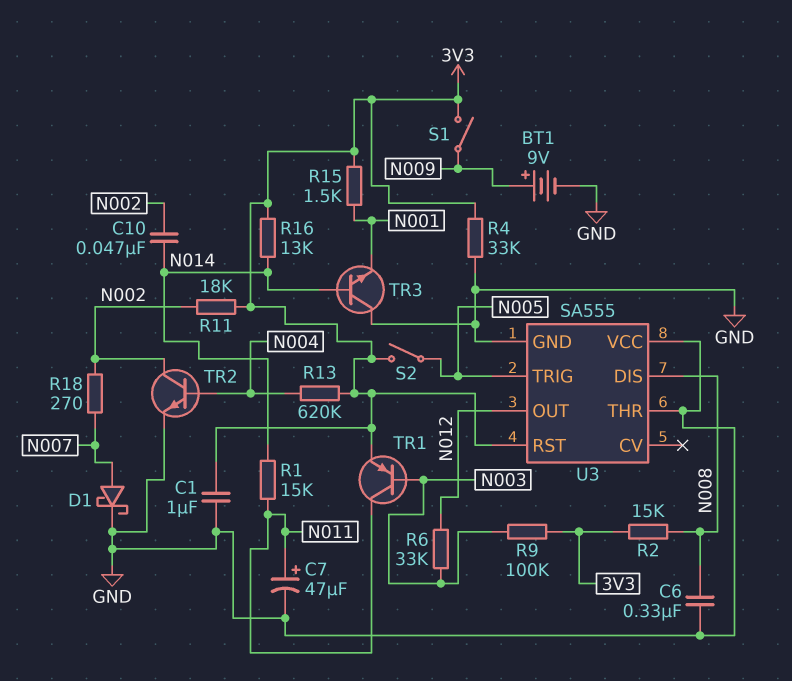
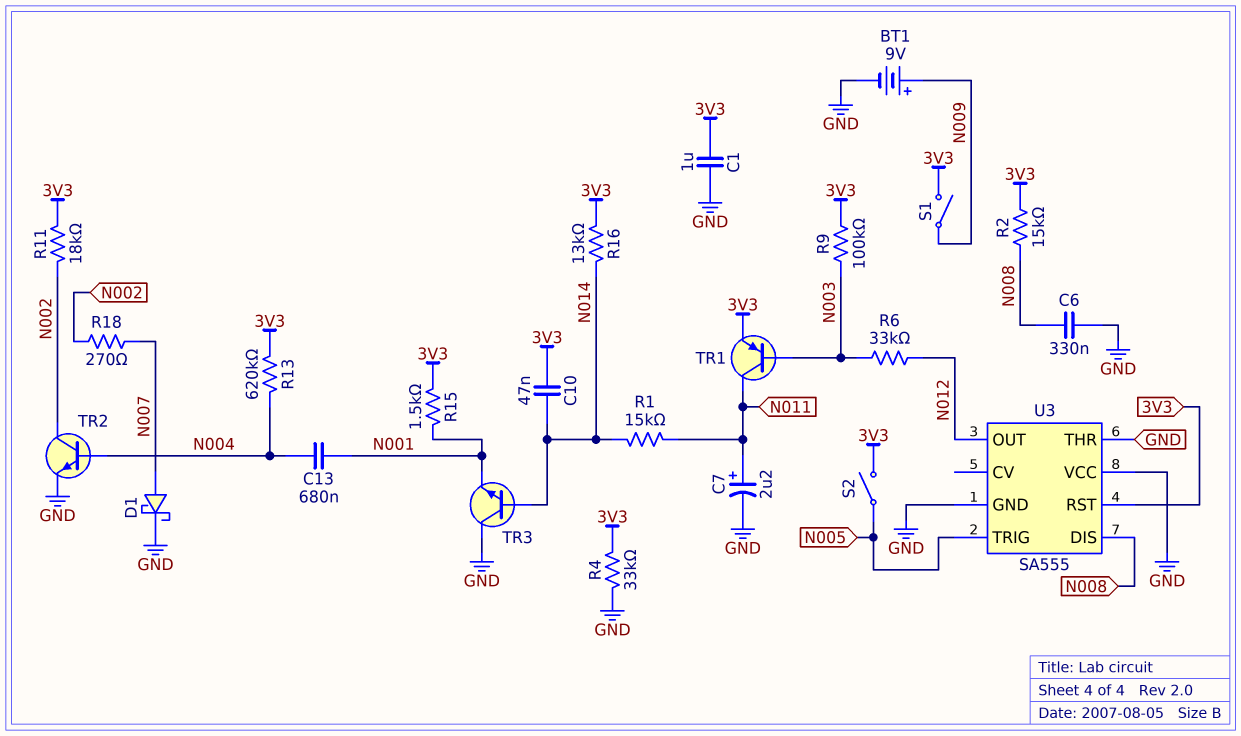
C7: 47uF (plus N011, minus GND) -> 2.2uF (plus N011, minus GND)
C10: 47nF (N002, N014) -> 47nF (3V3, N014)
C13: none -> 680nF (N001, N004)

